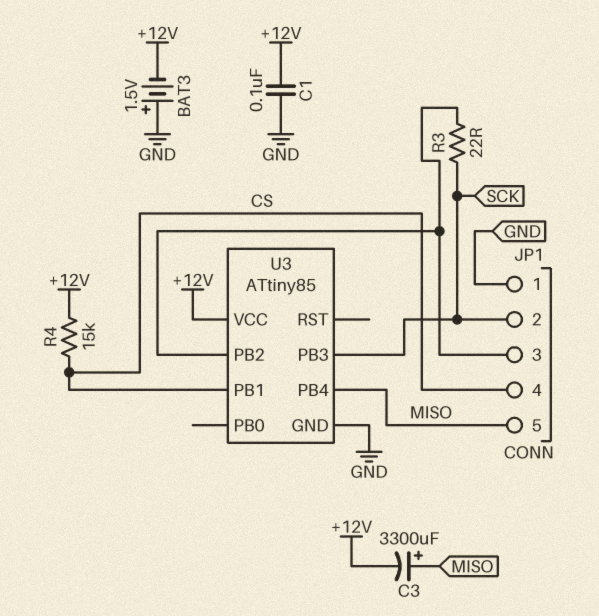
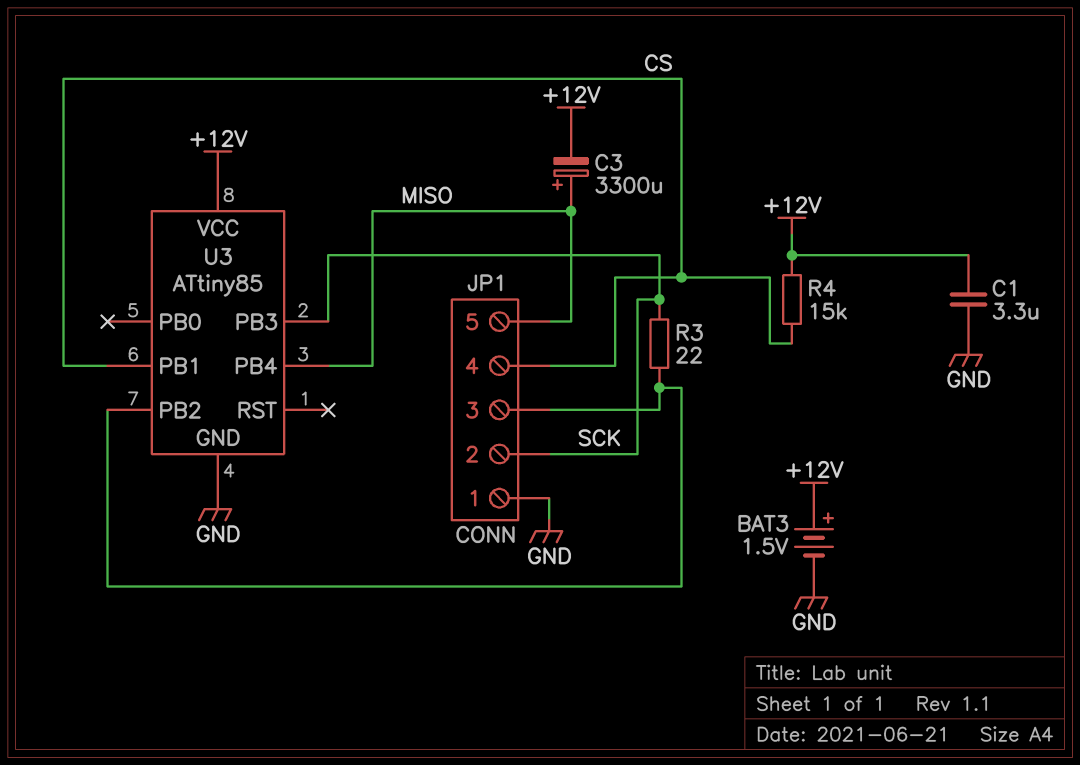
BAT3: 1.5V (plus GND, minus +12V) -> 1.5V (plus +12V, minus GND)
C1: 100nF (+12V, GND) -> 3.3uF (+12V, GND)

